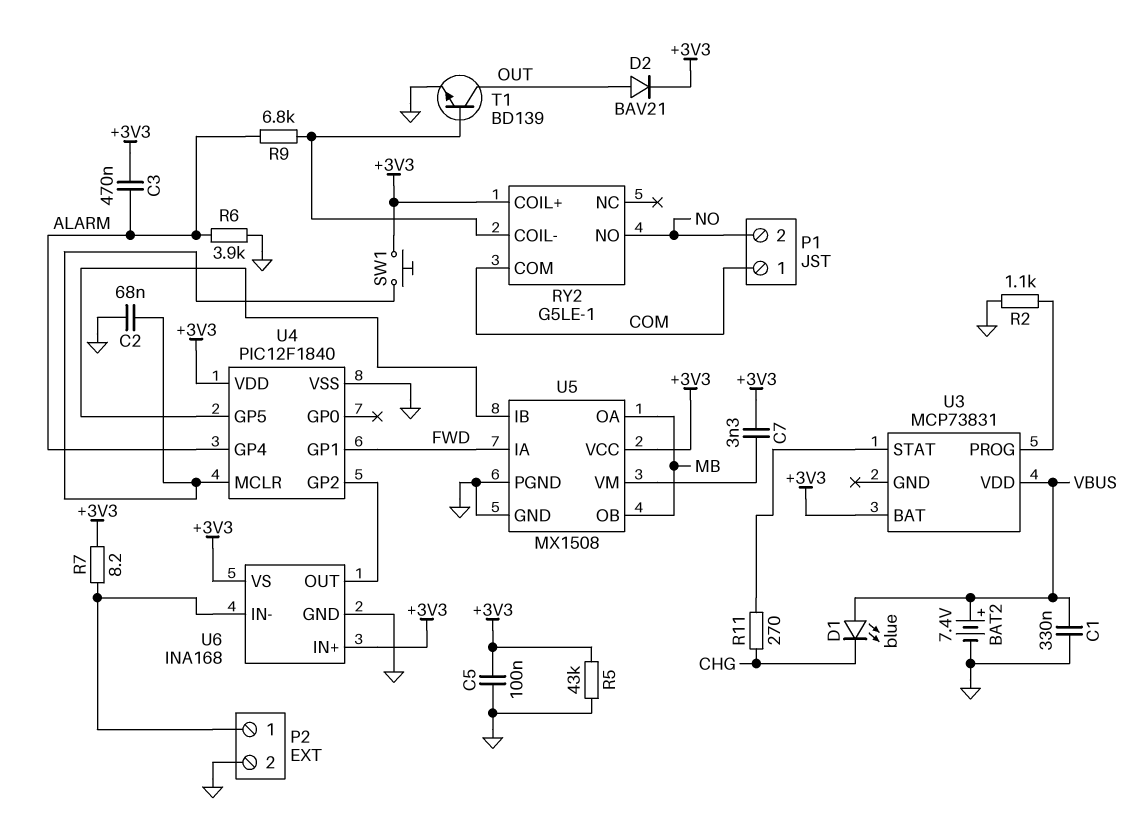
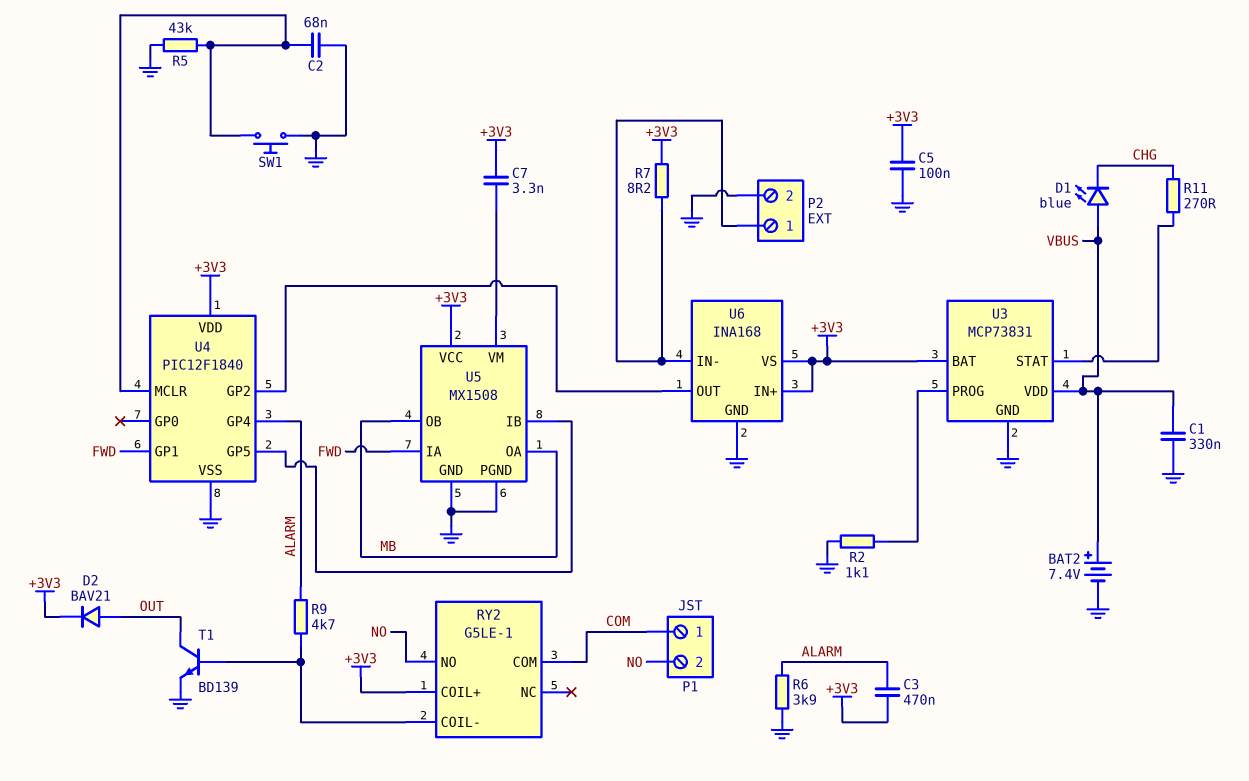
R5: 43k (+3V3, GND) -> 43k (GND, U4/MCLR)
R9: 6.8k (ALARM, RY2/COIL-) -> 4.7k (ALARM, RY2/COIL-)
SW1: button (+3V3, U4/MCLR) -> button (GND, U4/MCLR)
U3 pin GND: none -> GND

